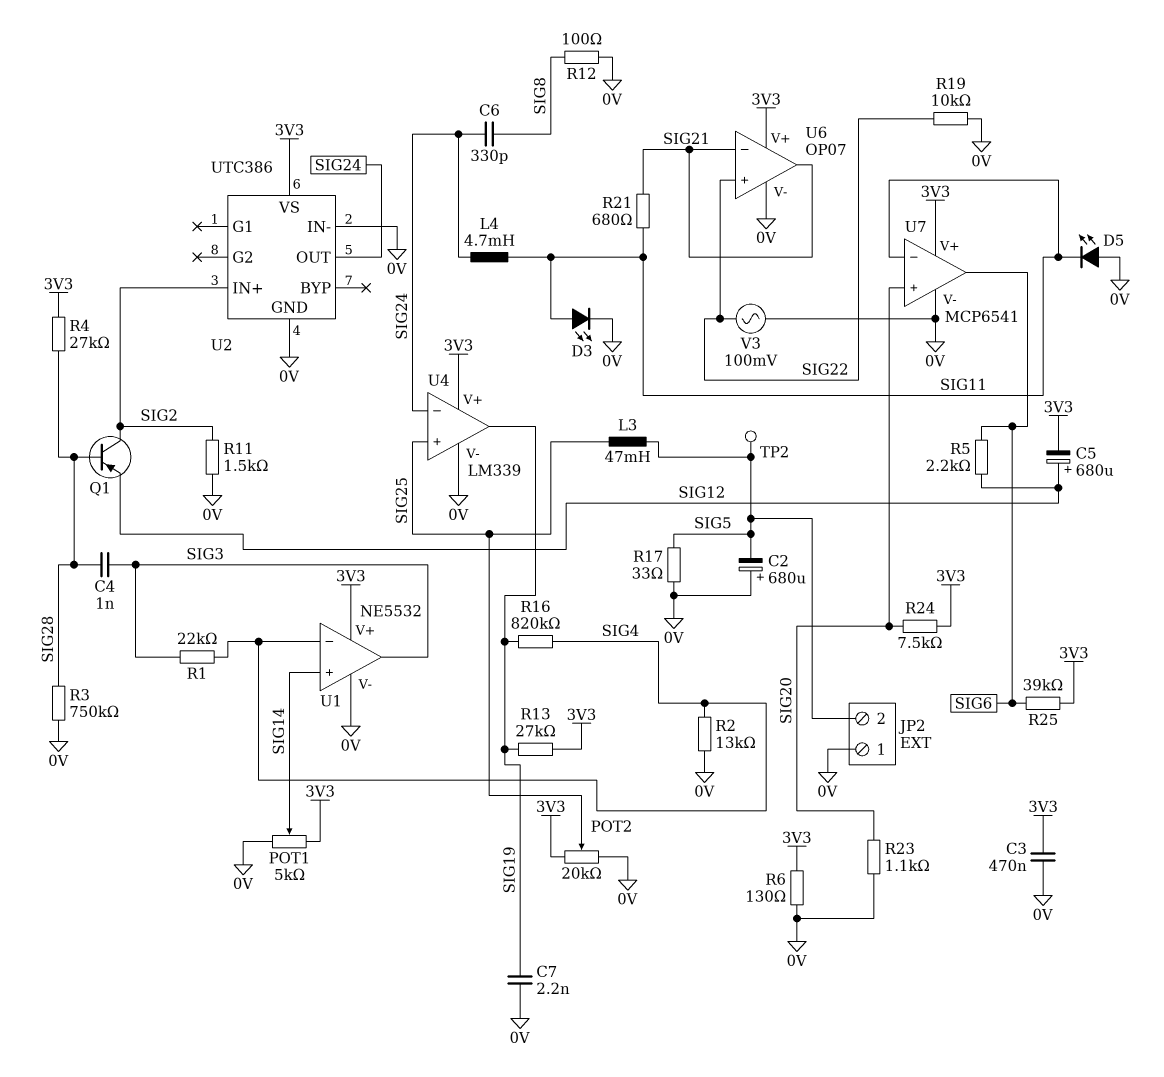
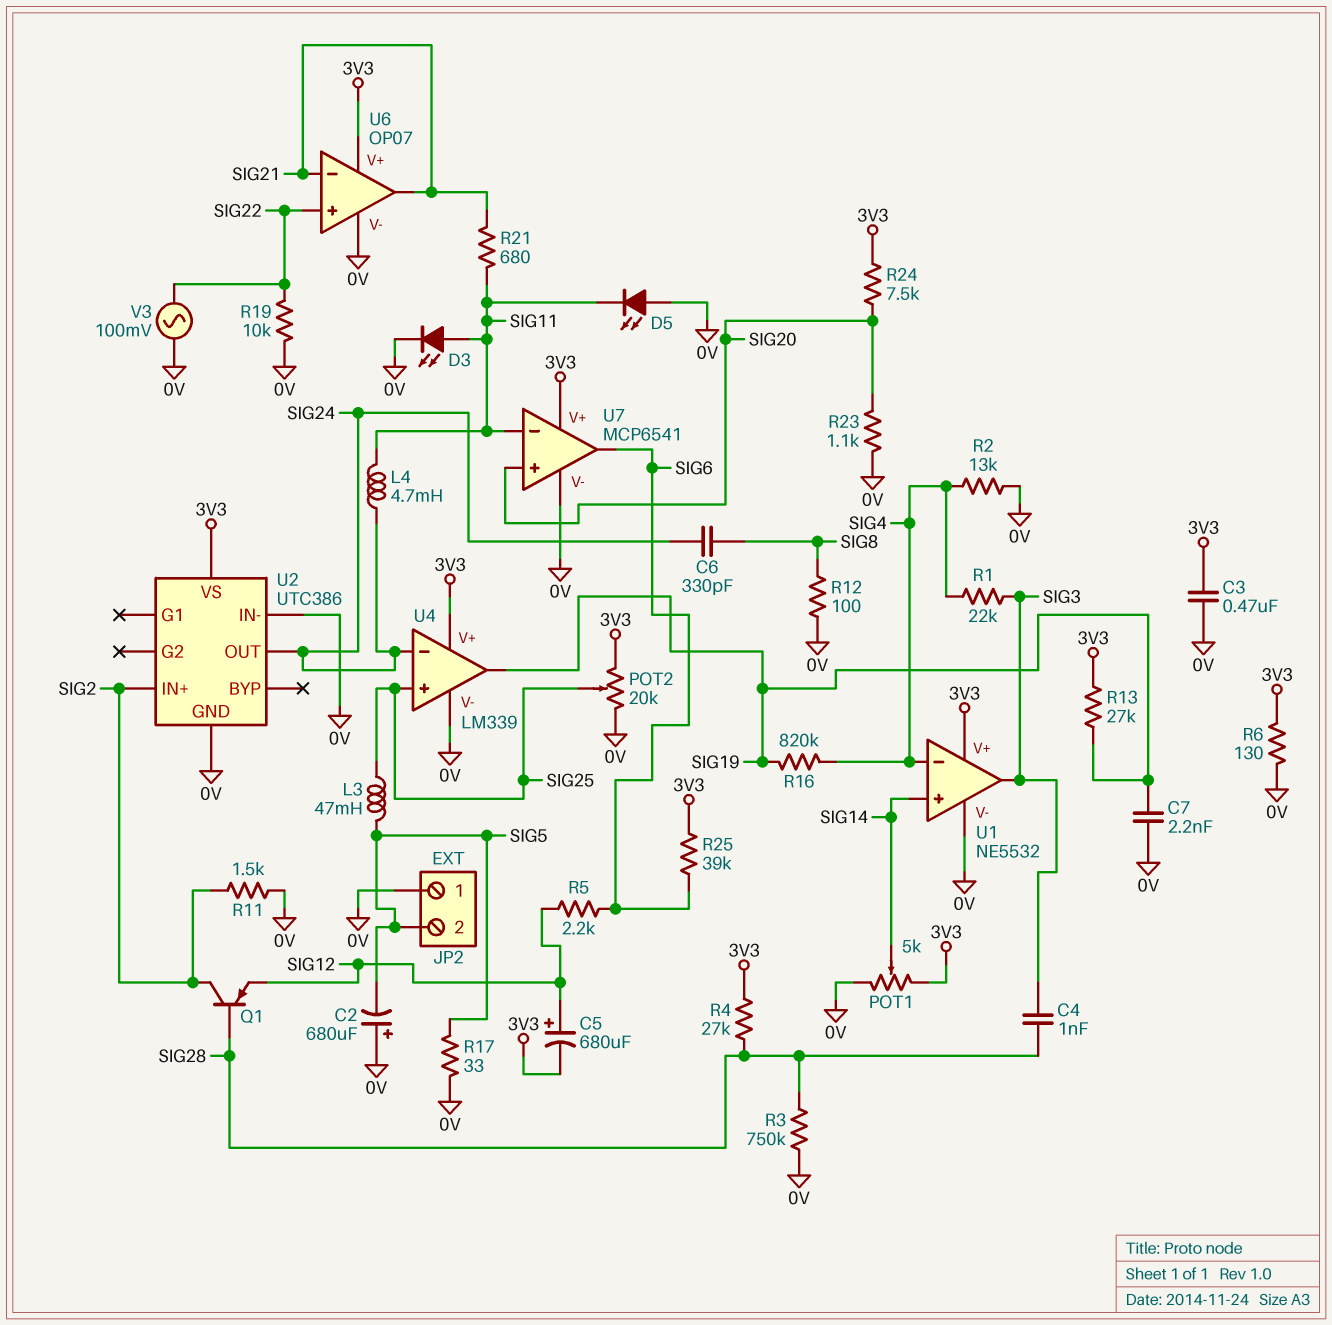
TP2: test point (SIG5) -> none

